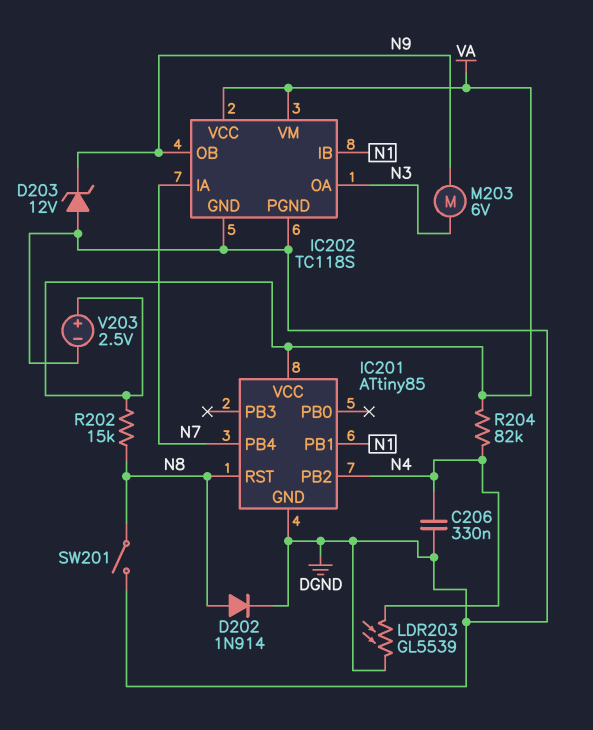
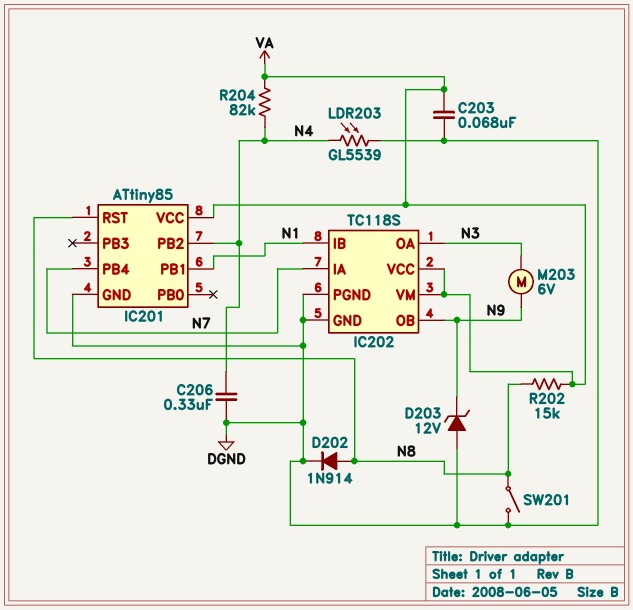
C203: none -> 68nF (DGND, VA)
V203: 2.5V (plus VA, minus DGND) -> none

